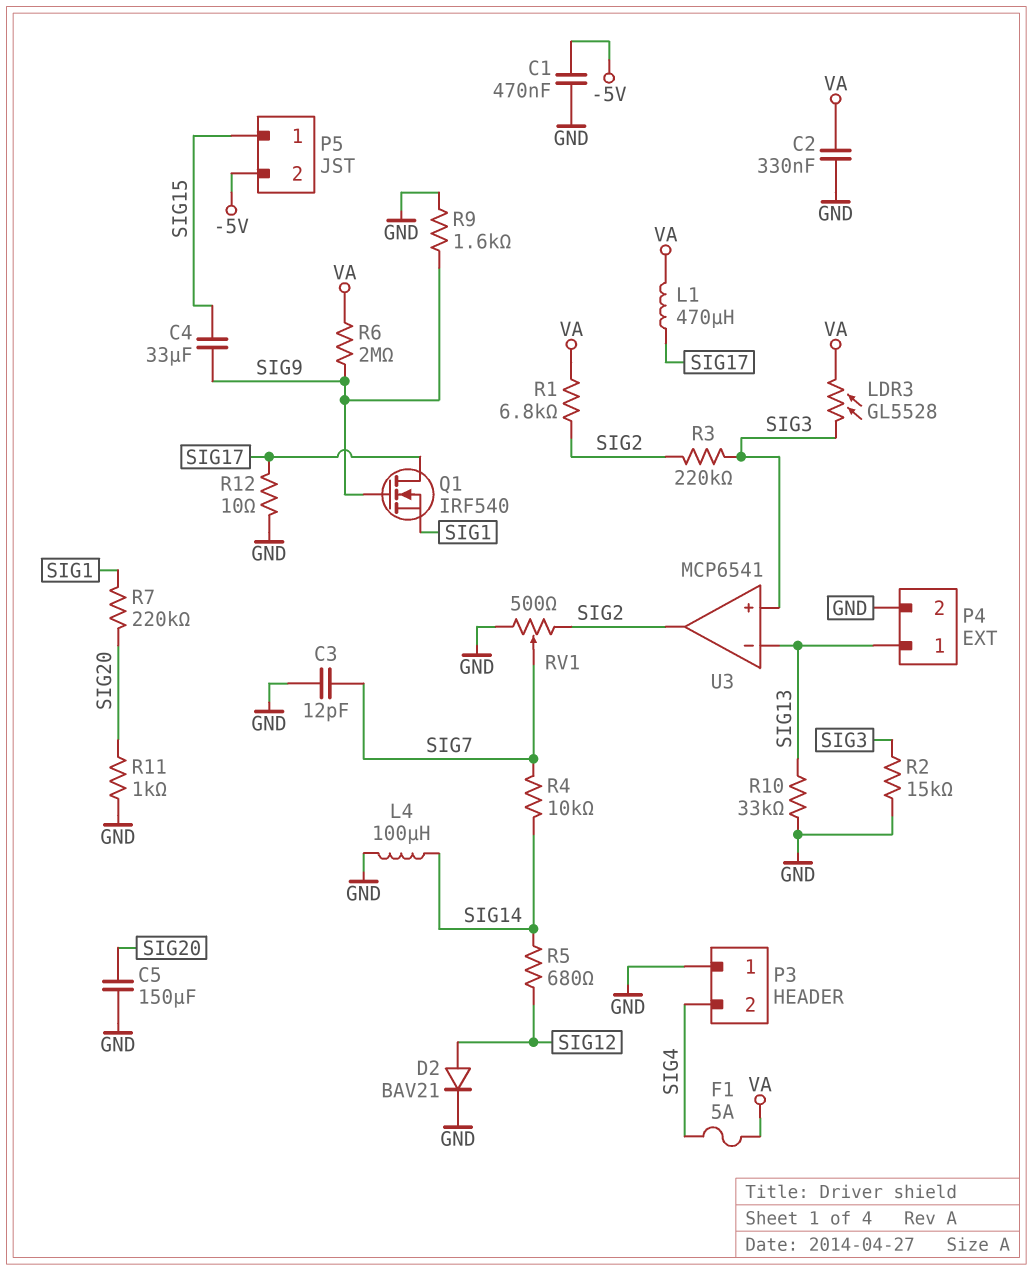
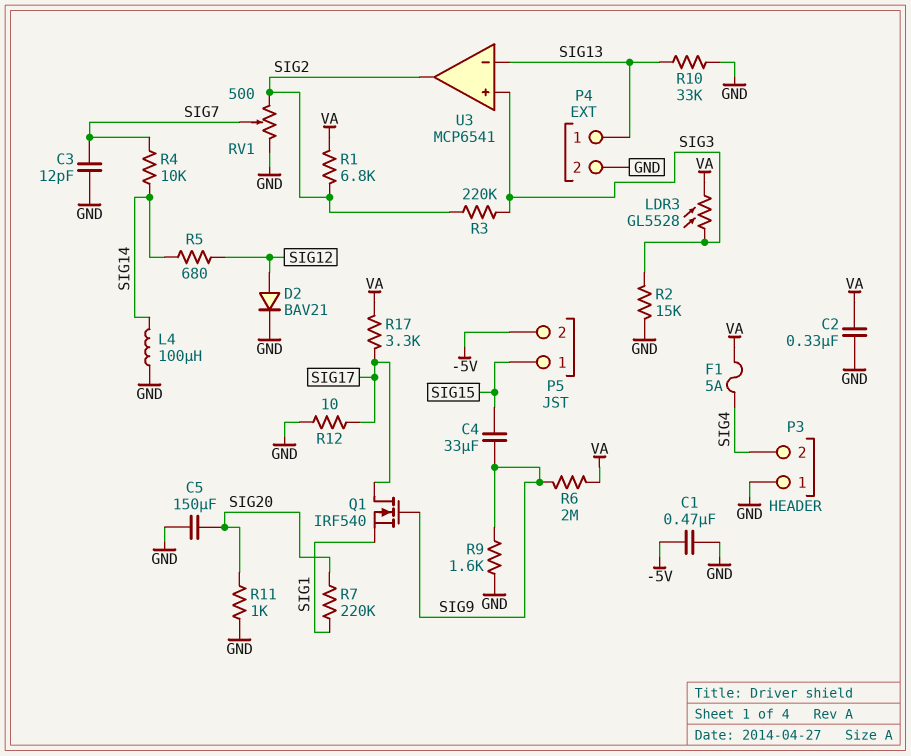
L1: 470uH (SIG17, VA) -> none
R17: none -> 3.3k (SIG17, VA)

